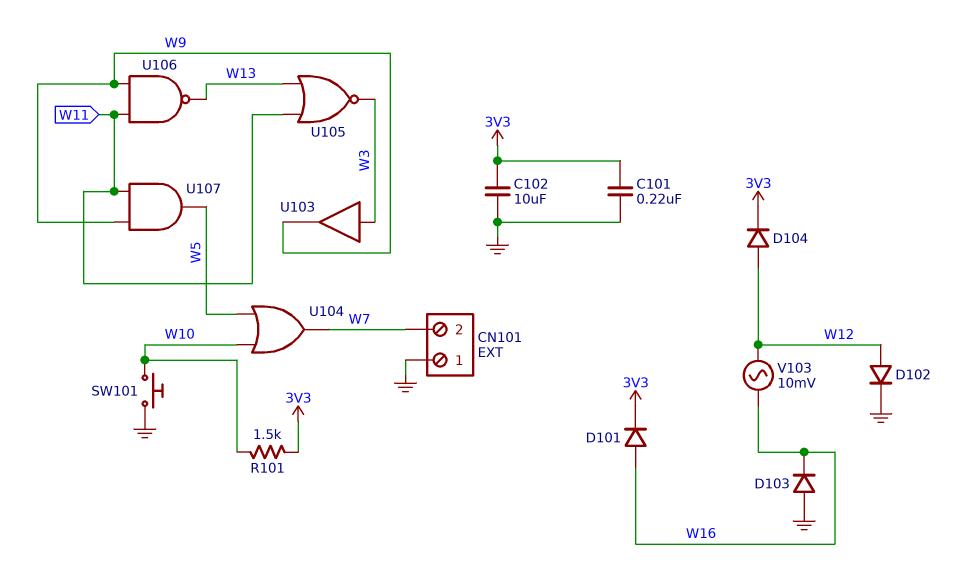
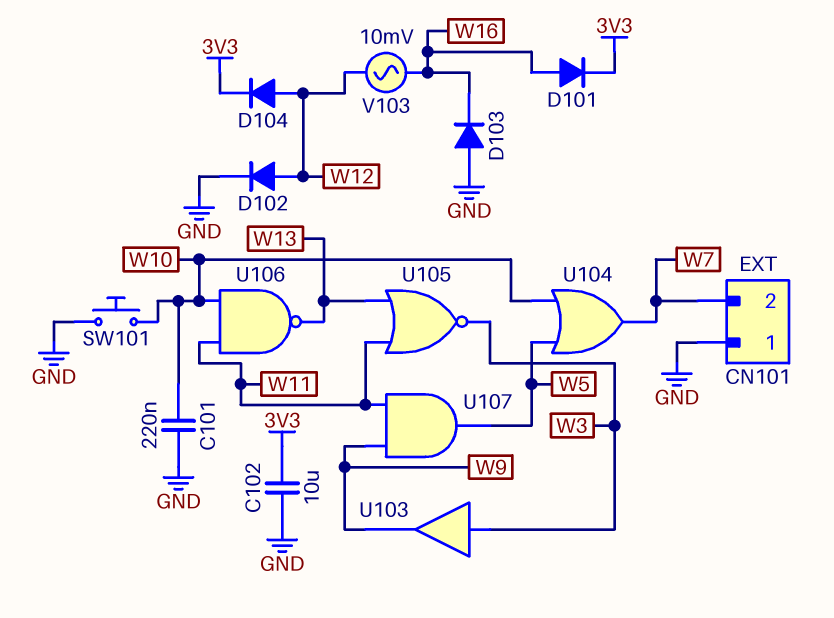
C101: 220nF (3V3, GND) -> 220nF (GND, W10)
R101: 1.5k (3V3, W10) -> none
U106: NAND (in W9, in W11, out W13) -> NAND (in W10, in W11, out W13)

